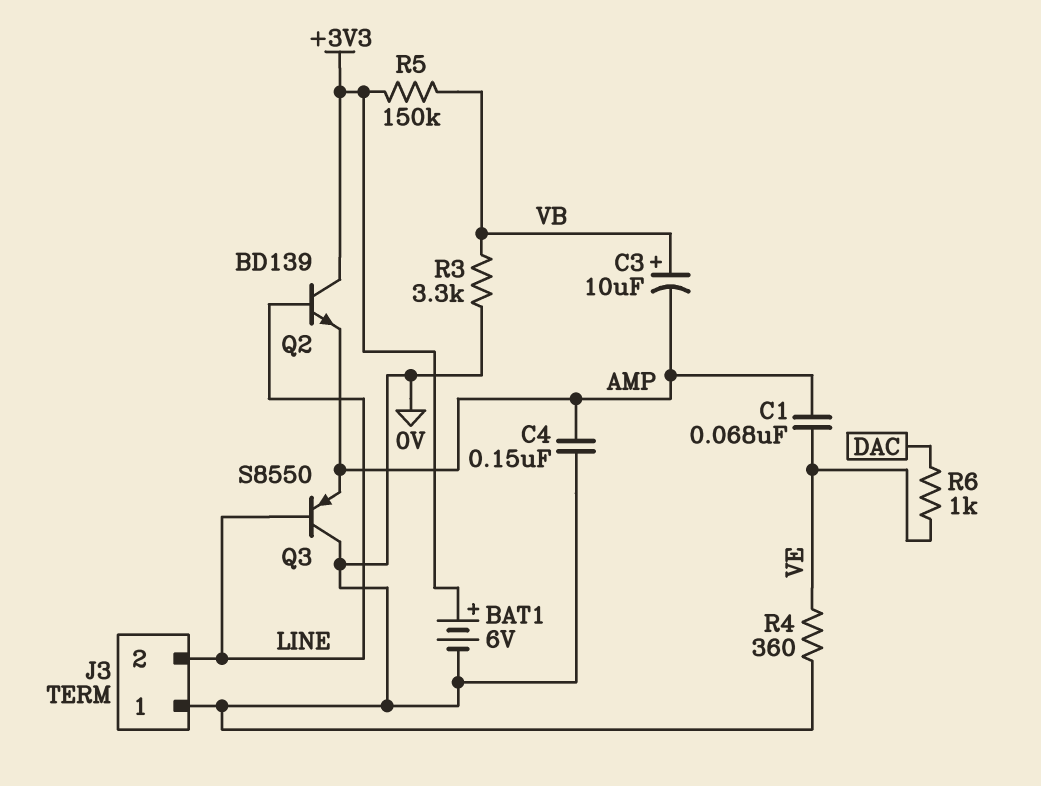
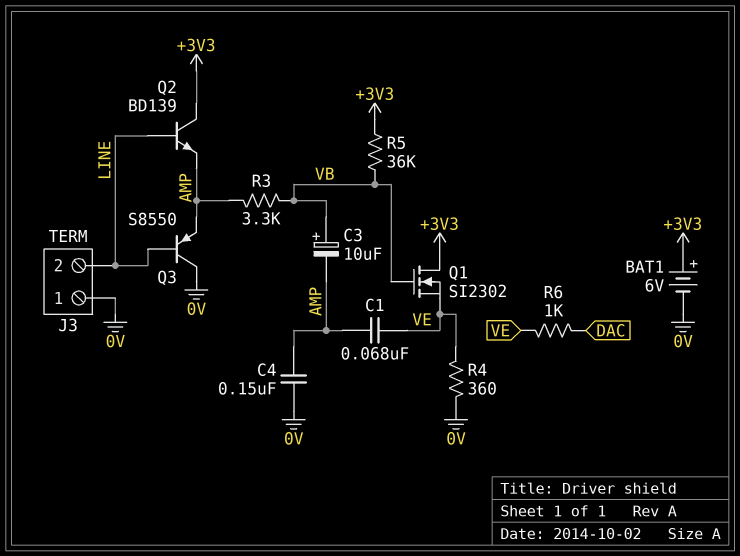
Q1: none -> NMOS SI2302 (G VB, D +3V3, S VE)
R3: 3.3k (0V, VB) -> 3.3k (AMP, VB)
R5: 150k (+3V3, VB) -> 36k (+3V3, VB)

